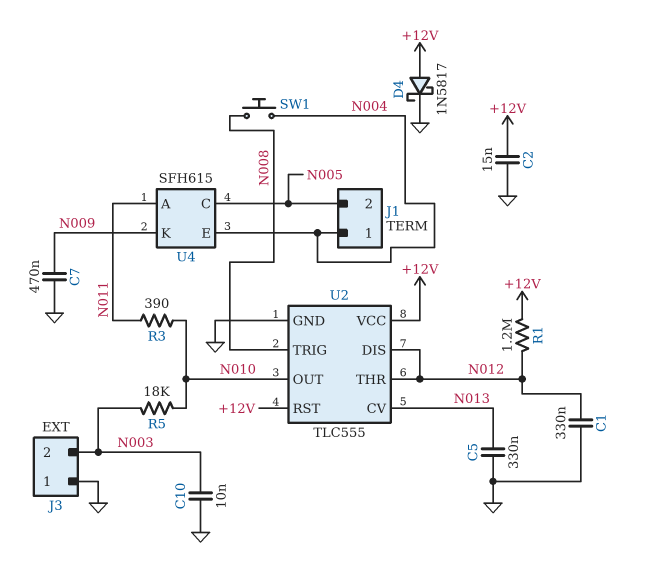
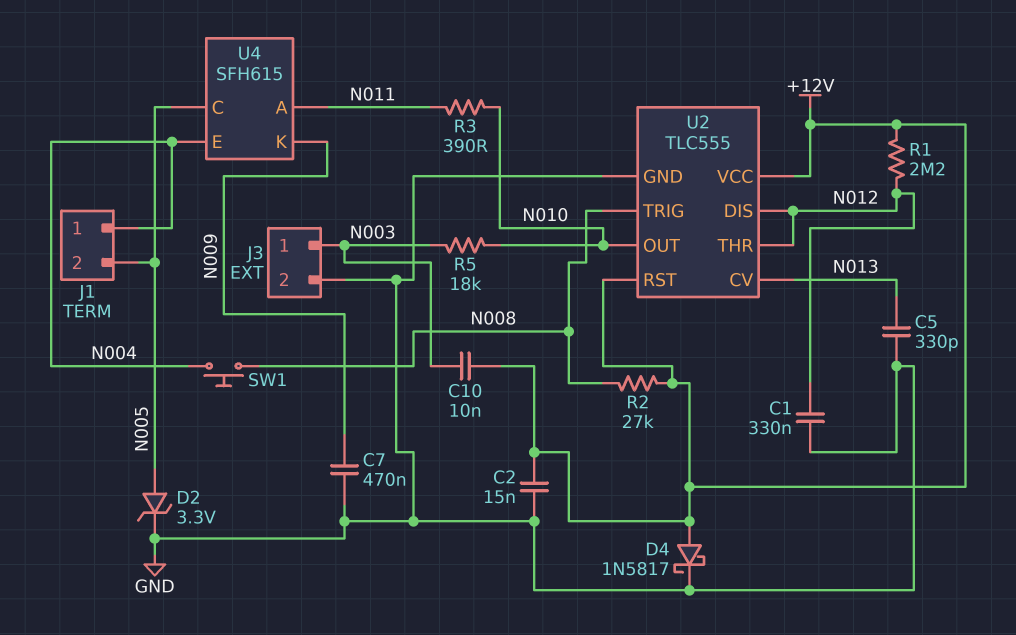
C5: 330nF (GND, N013) -> 330pF (GND, N013)
C10: 10nF (GND, N003) -> 10nF (+12V, N003)
D2: none -> zener 3.3V (A N005, K GND)
J3 pin 1: GND -> N003
J3 pin 2: N003 -> GND
R1: 1.2M (+12V, N012) -> 2.2M (+12V, N012)
R2: none -> 27k (+12V, N008)

